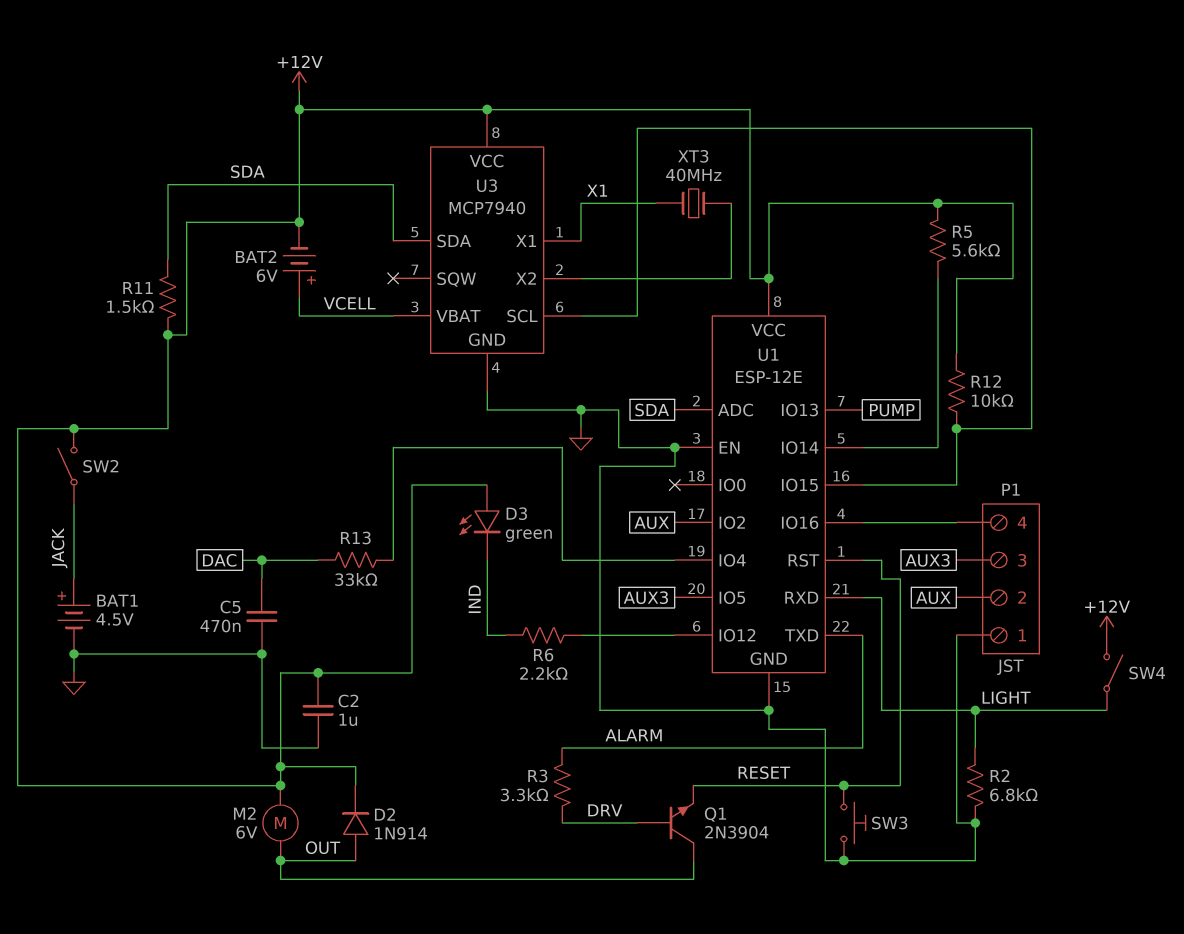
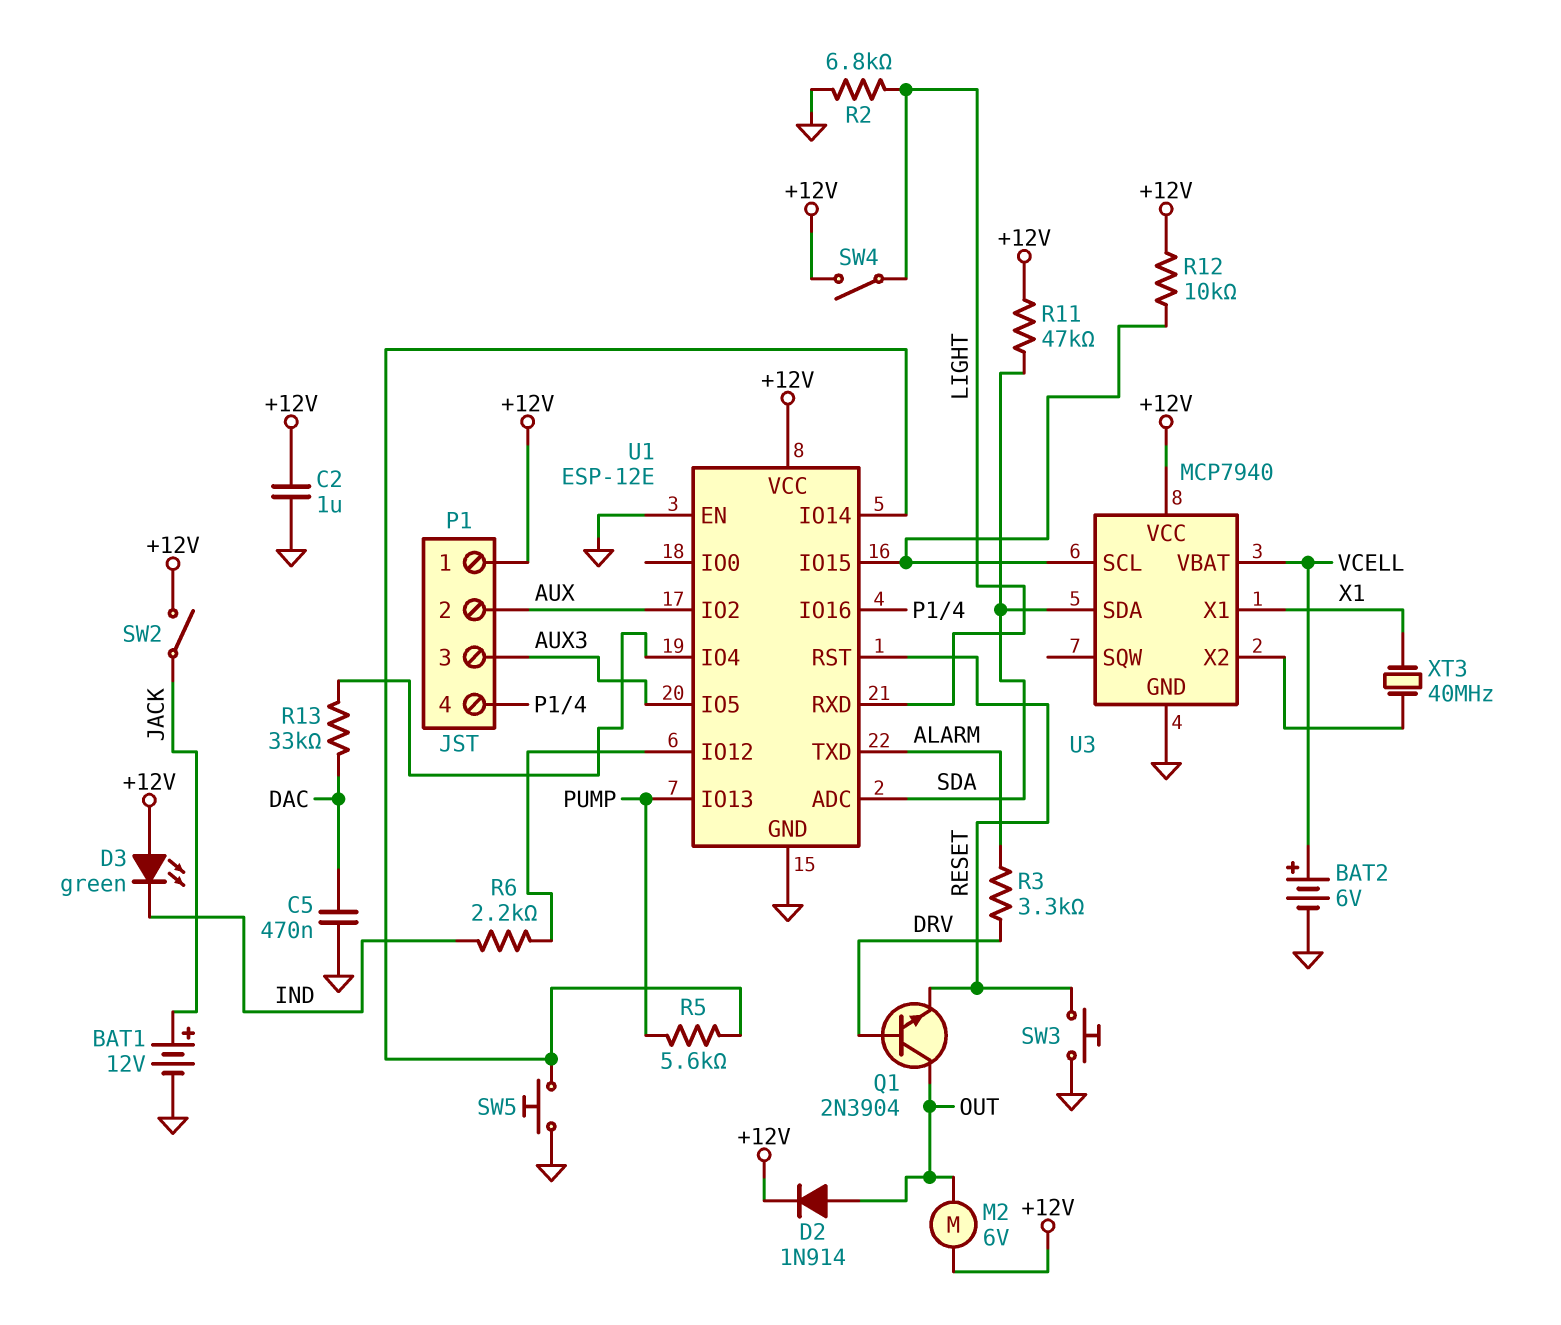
BAT1: 4.5V (plus JACK, minus GND) -> 12V (plus JACK, minus GND)
BAT2: 6V (plus VCELL, minus +12V) -> 6V (plus VCELL, minus GND)
P1 pin 1: GND -> +12V
R5: 5.6k (+12V, U1/IO14) -> 5.6k (PUMP, U1/IO14)
R11: 1.5k (+12V, SDA) -> 47k (+12V, SDA)
SW5: none -> button (GND, U1/IO14)

